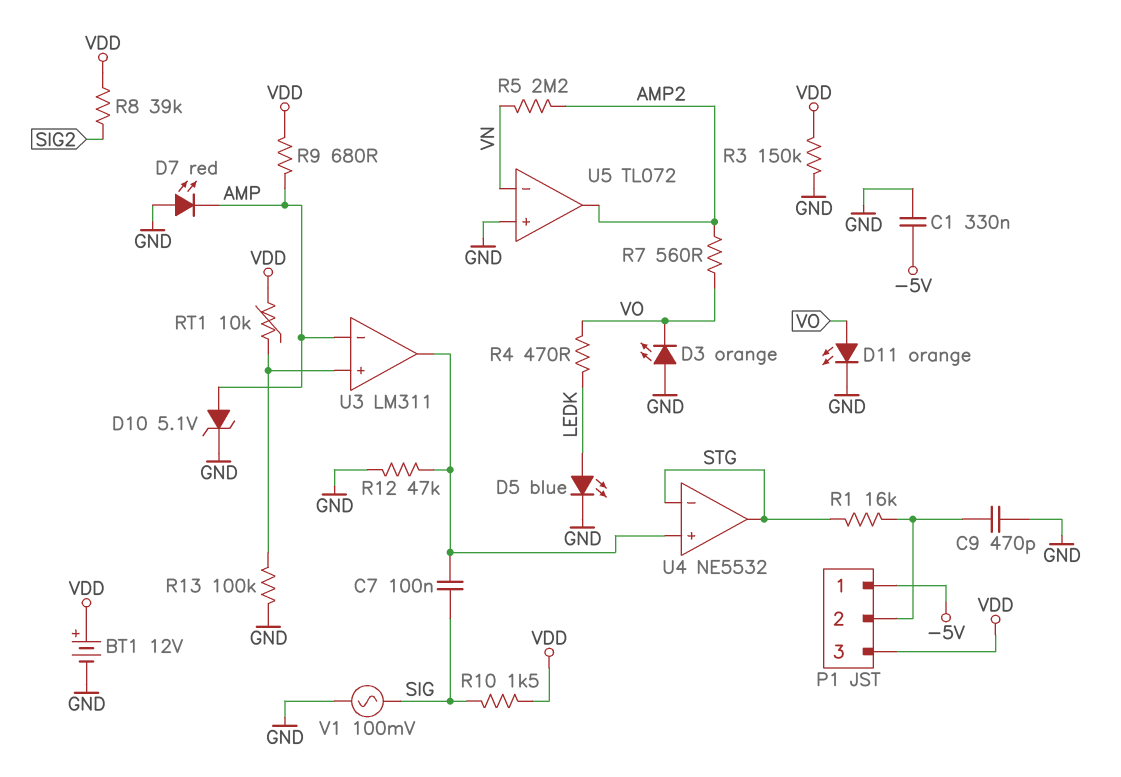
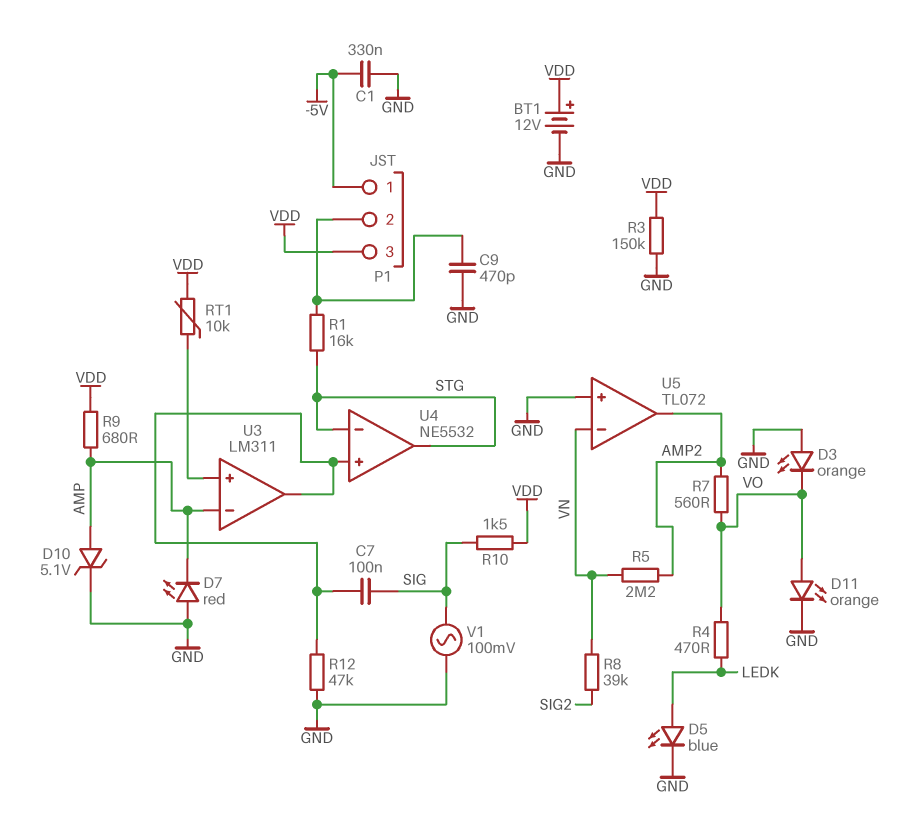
R8: 39k (SIG2, VDD) -> 39k (SIG2, VN)
R13: 100k (GND, U3/in+) -> none

